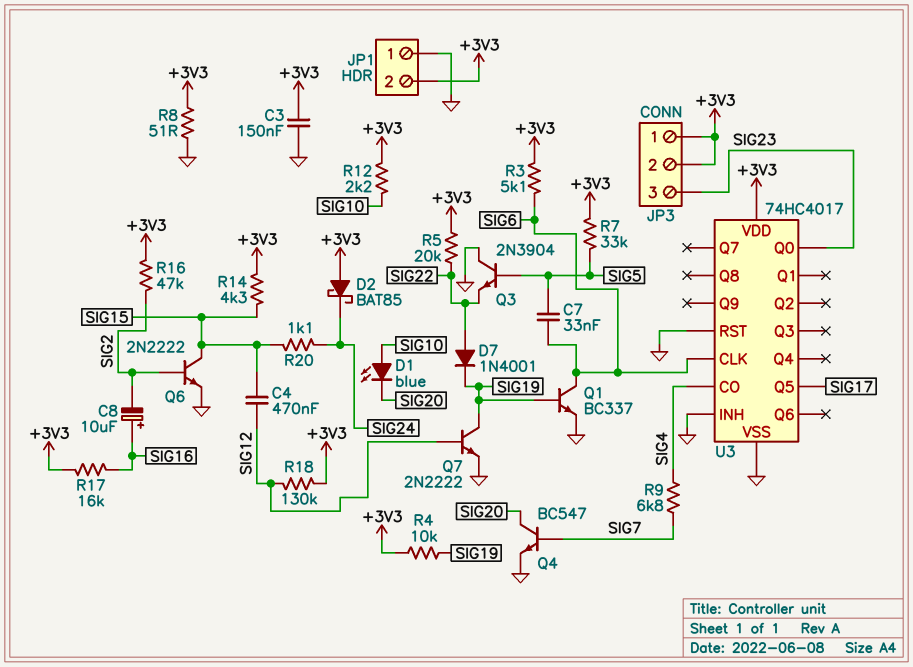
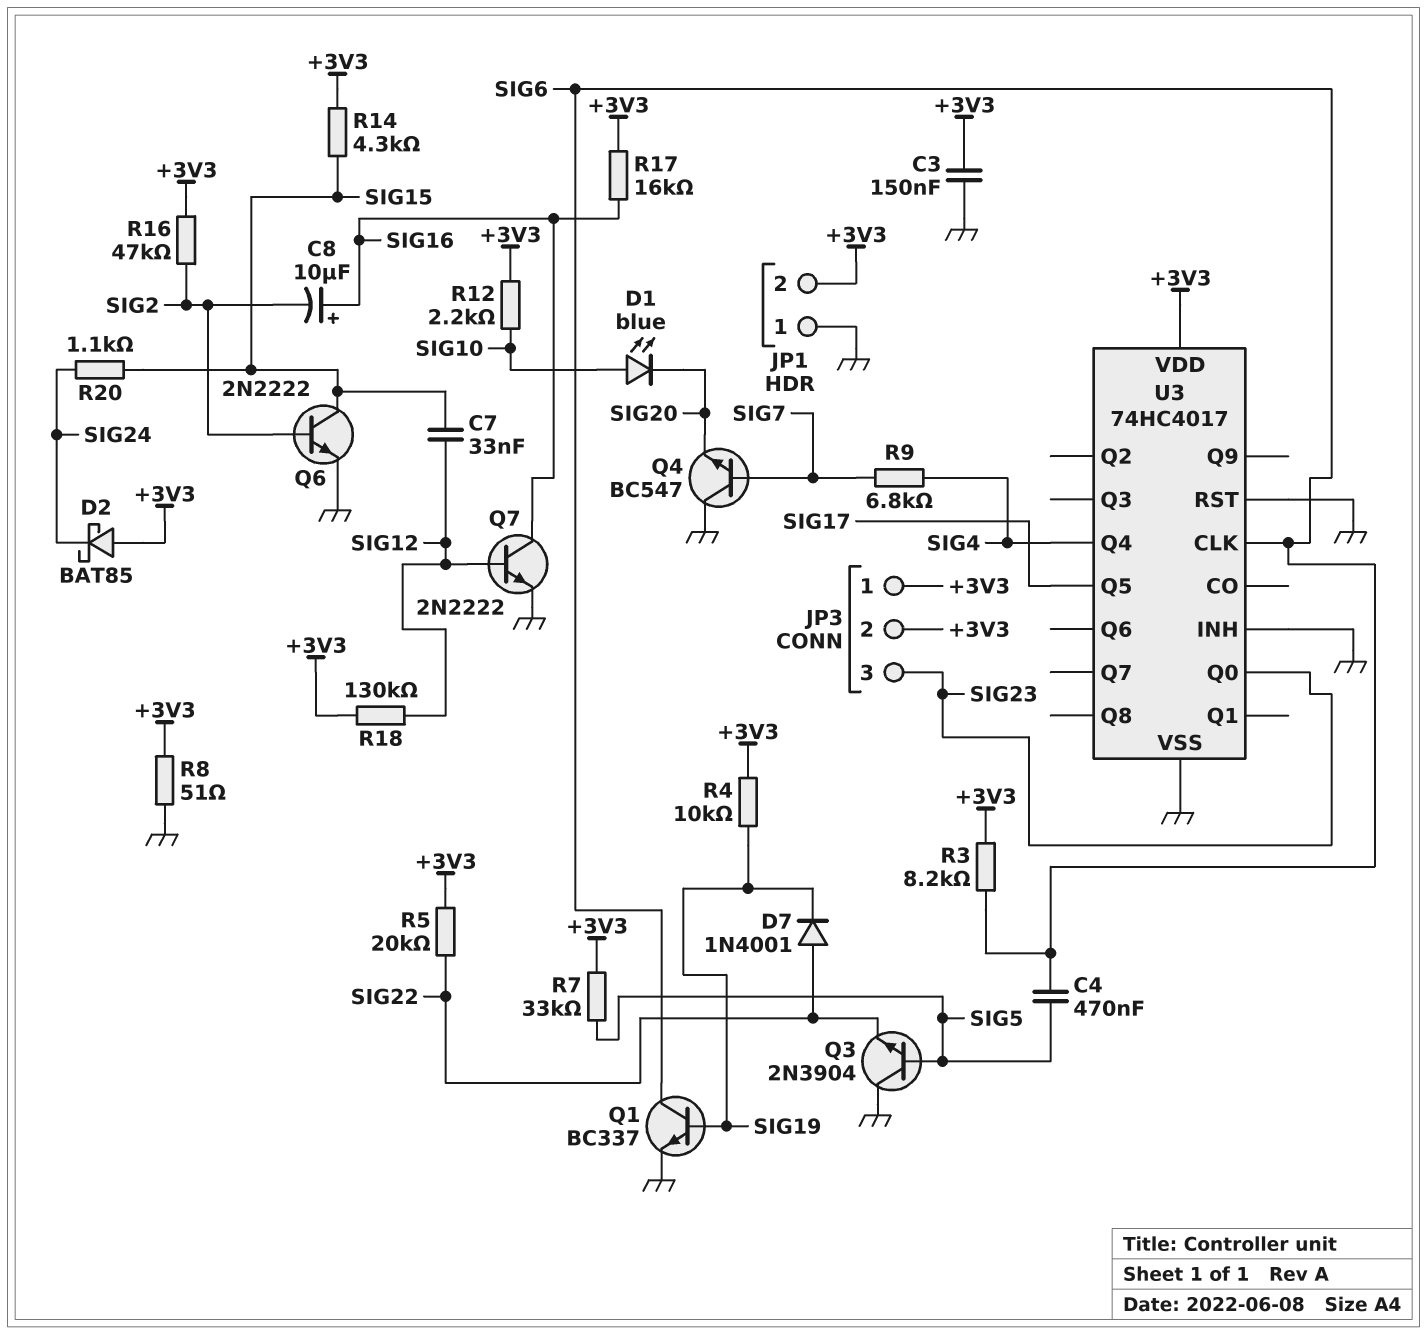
C4: 470nF (SIG12, SIG15) -> 470nF (SIG5, SIG6)
C7: 33nF (SIG5, SIG6) -> 33nF (SIG12, SIG15)
Q4: NPN BC547 (B SIG7, C SIG20, E GND) -> NPN BC547 (B SIG7, C GND, E SIG20)
Q7: NPN 2N2222 (B SIG12, C SIG19, E GND) -> NPN 2N2222 (B SIG12, C SIG16, E GND)
R3: 5.1k (+3V3, SIG6) -> 8.2k (+3V3, SIG6)
U3 pin CO: SIG4 -> none
U3 pin Q4: none -> SIG4

